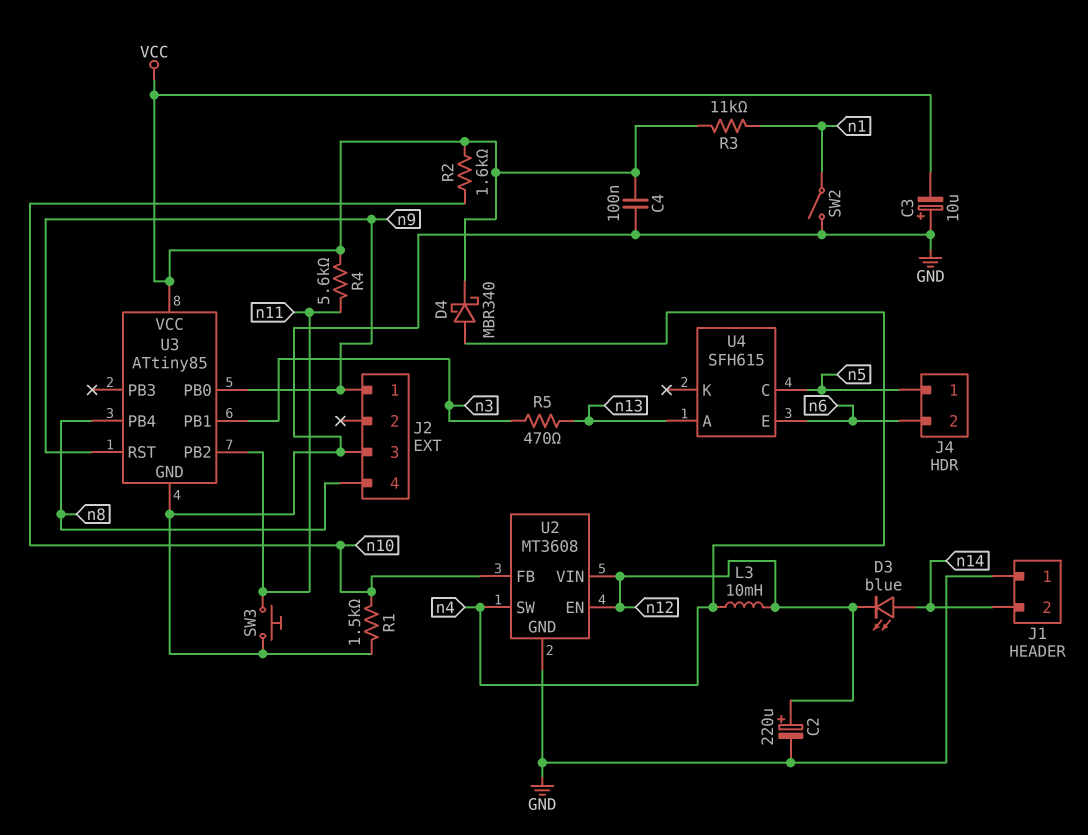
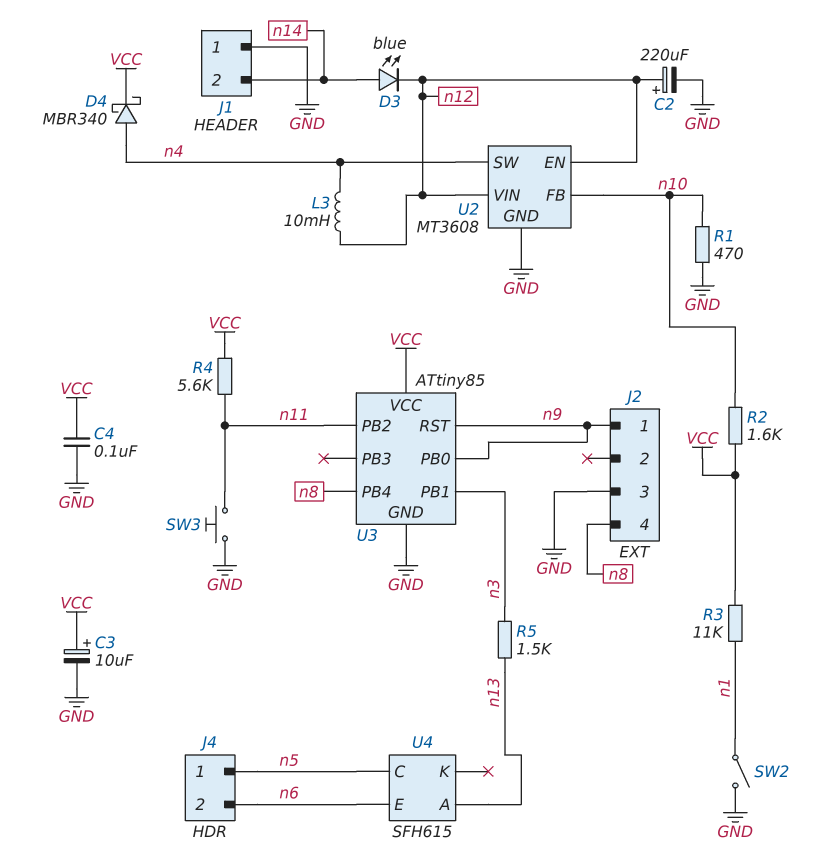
C3: 10uF (plus GND, minus VCC) -> 10uF (plus VCC, minus GND)
R1: 1.5k (GND, n10) -> 470 (GND, n10)
R5: 470 (n3, n13) -> 1.5k (n3, n13)

